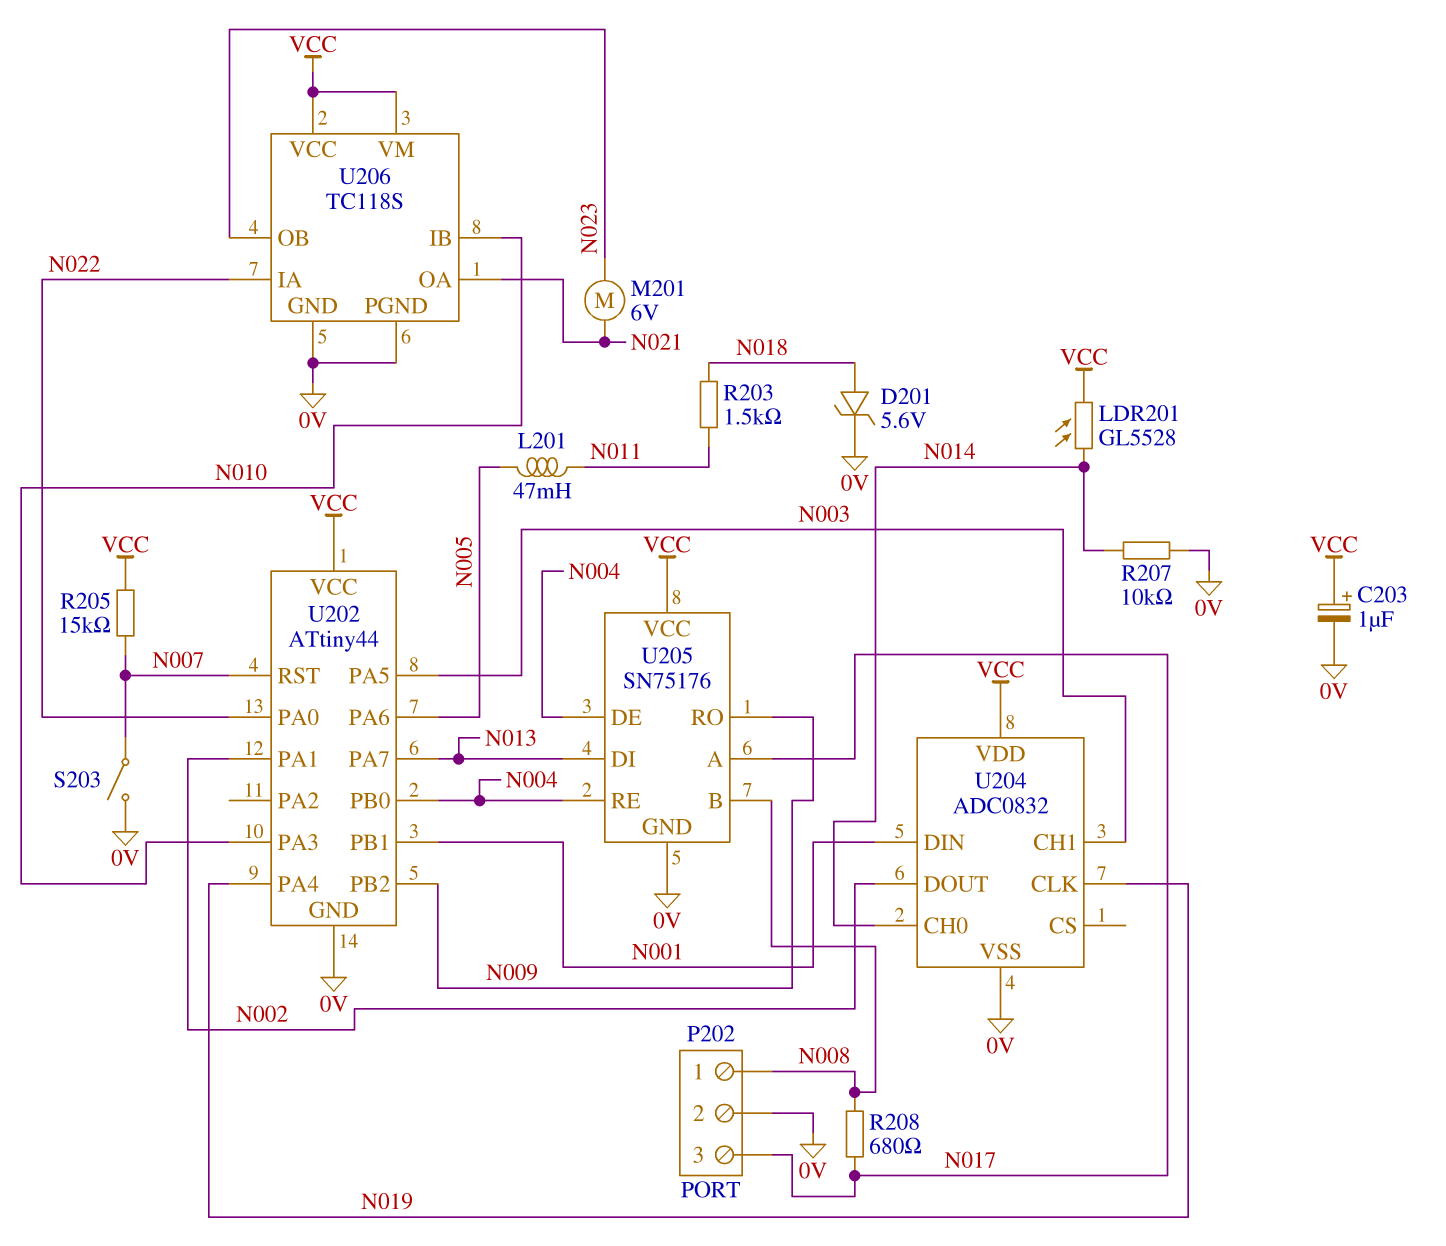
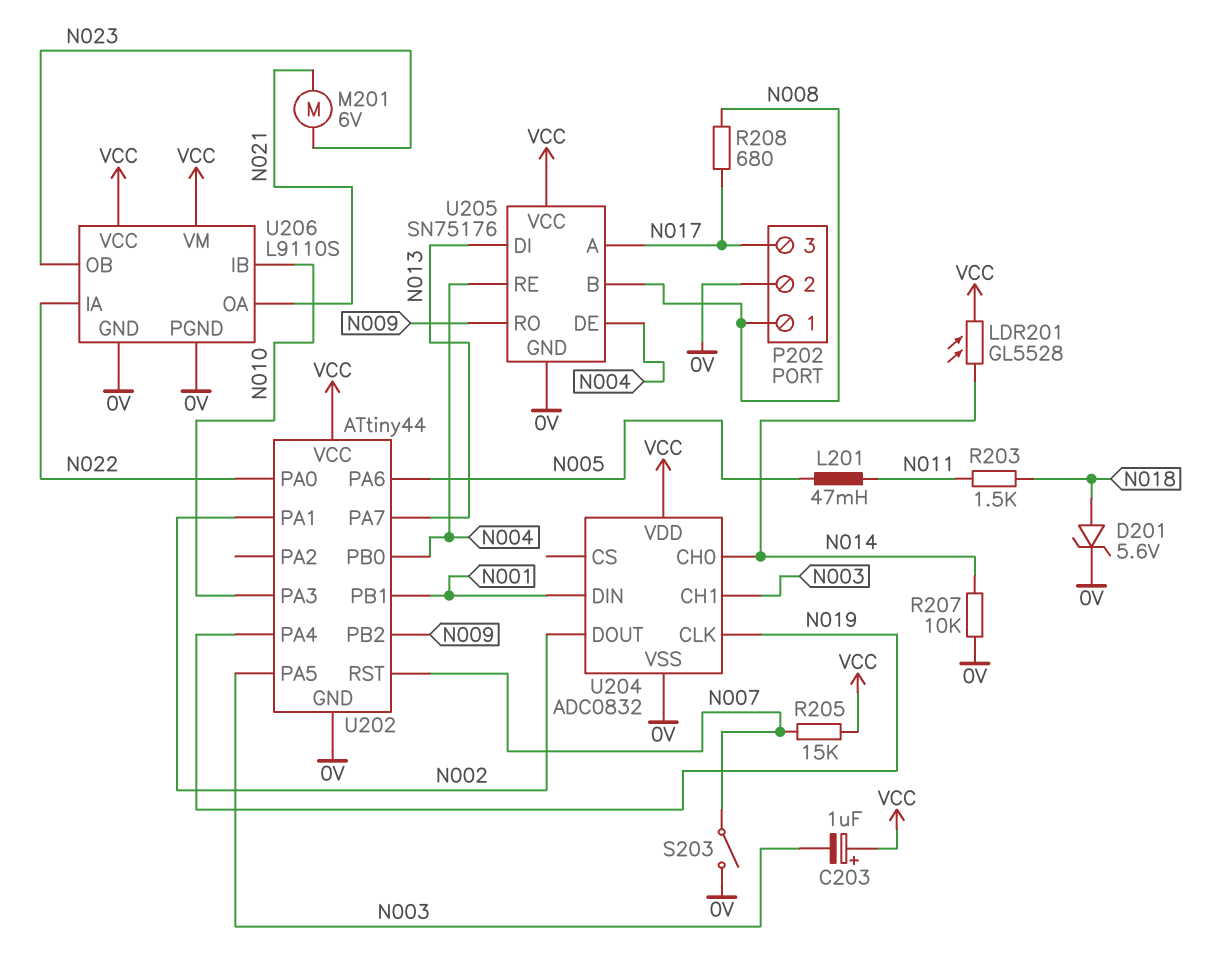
C203: 1uF (plus VCC, minus 0V) -> 1uF (plus VCC, minus N003)
U206: TC118S -> L9110S

